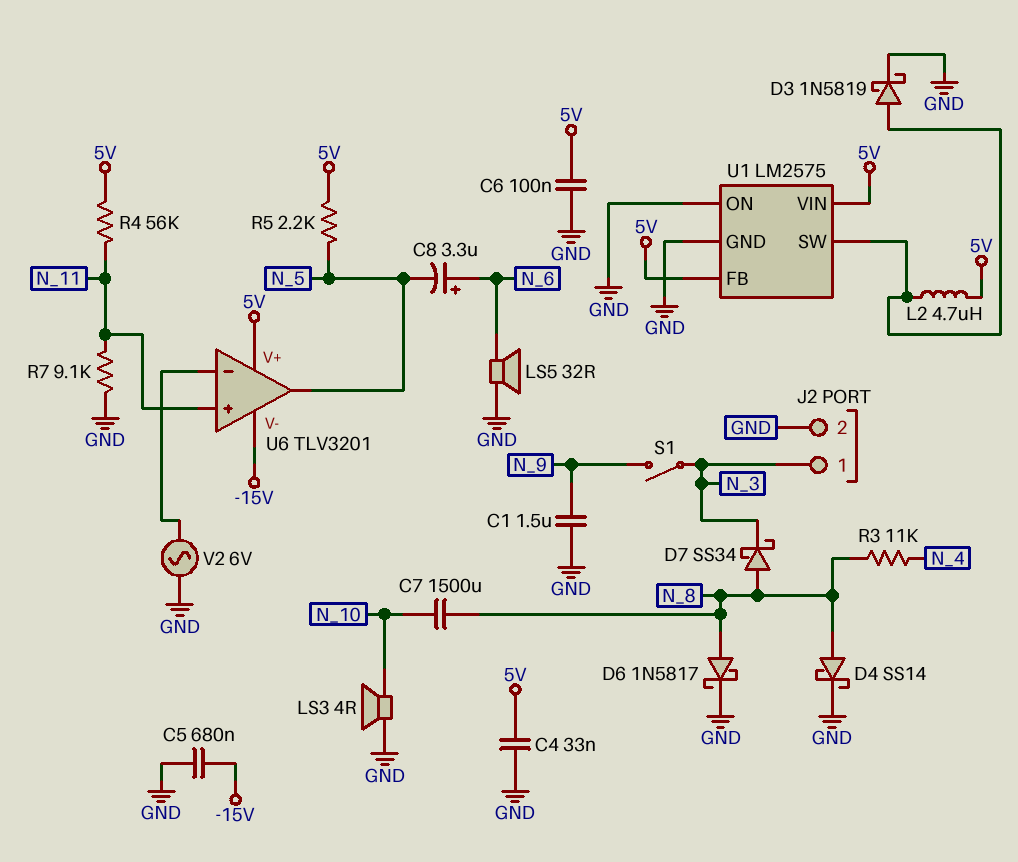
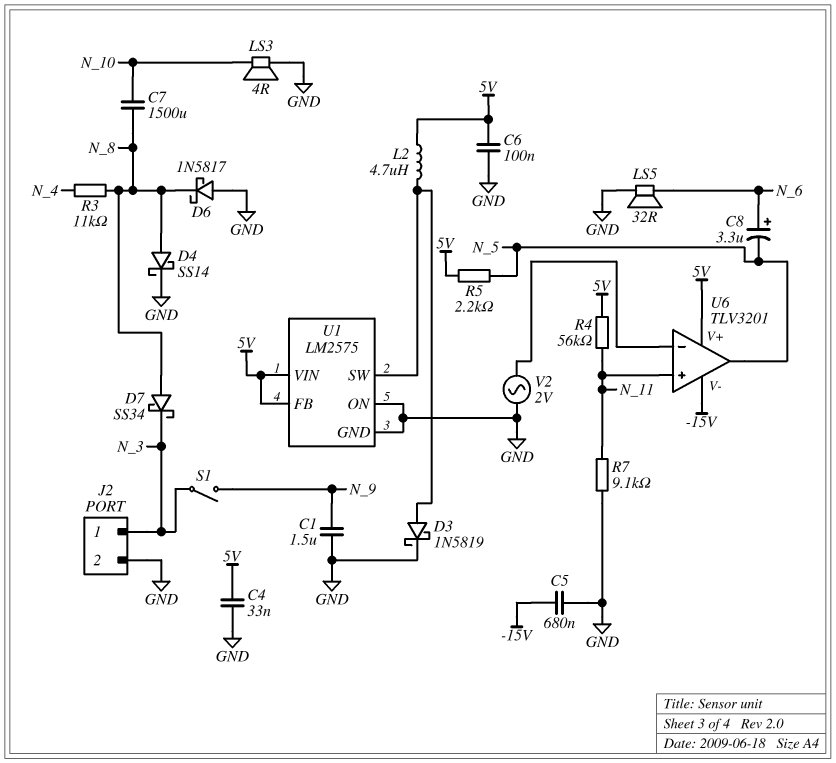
D6: schottky 1N5817 (A N_8, K GND) -> schottky 1N5817 (A GND, K N_8)
V2: AC 6V (GND, U6/in-) -> AC 2V (GND, U6/in-)

